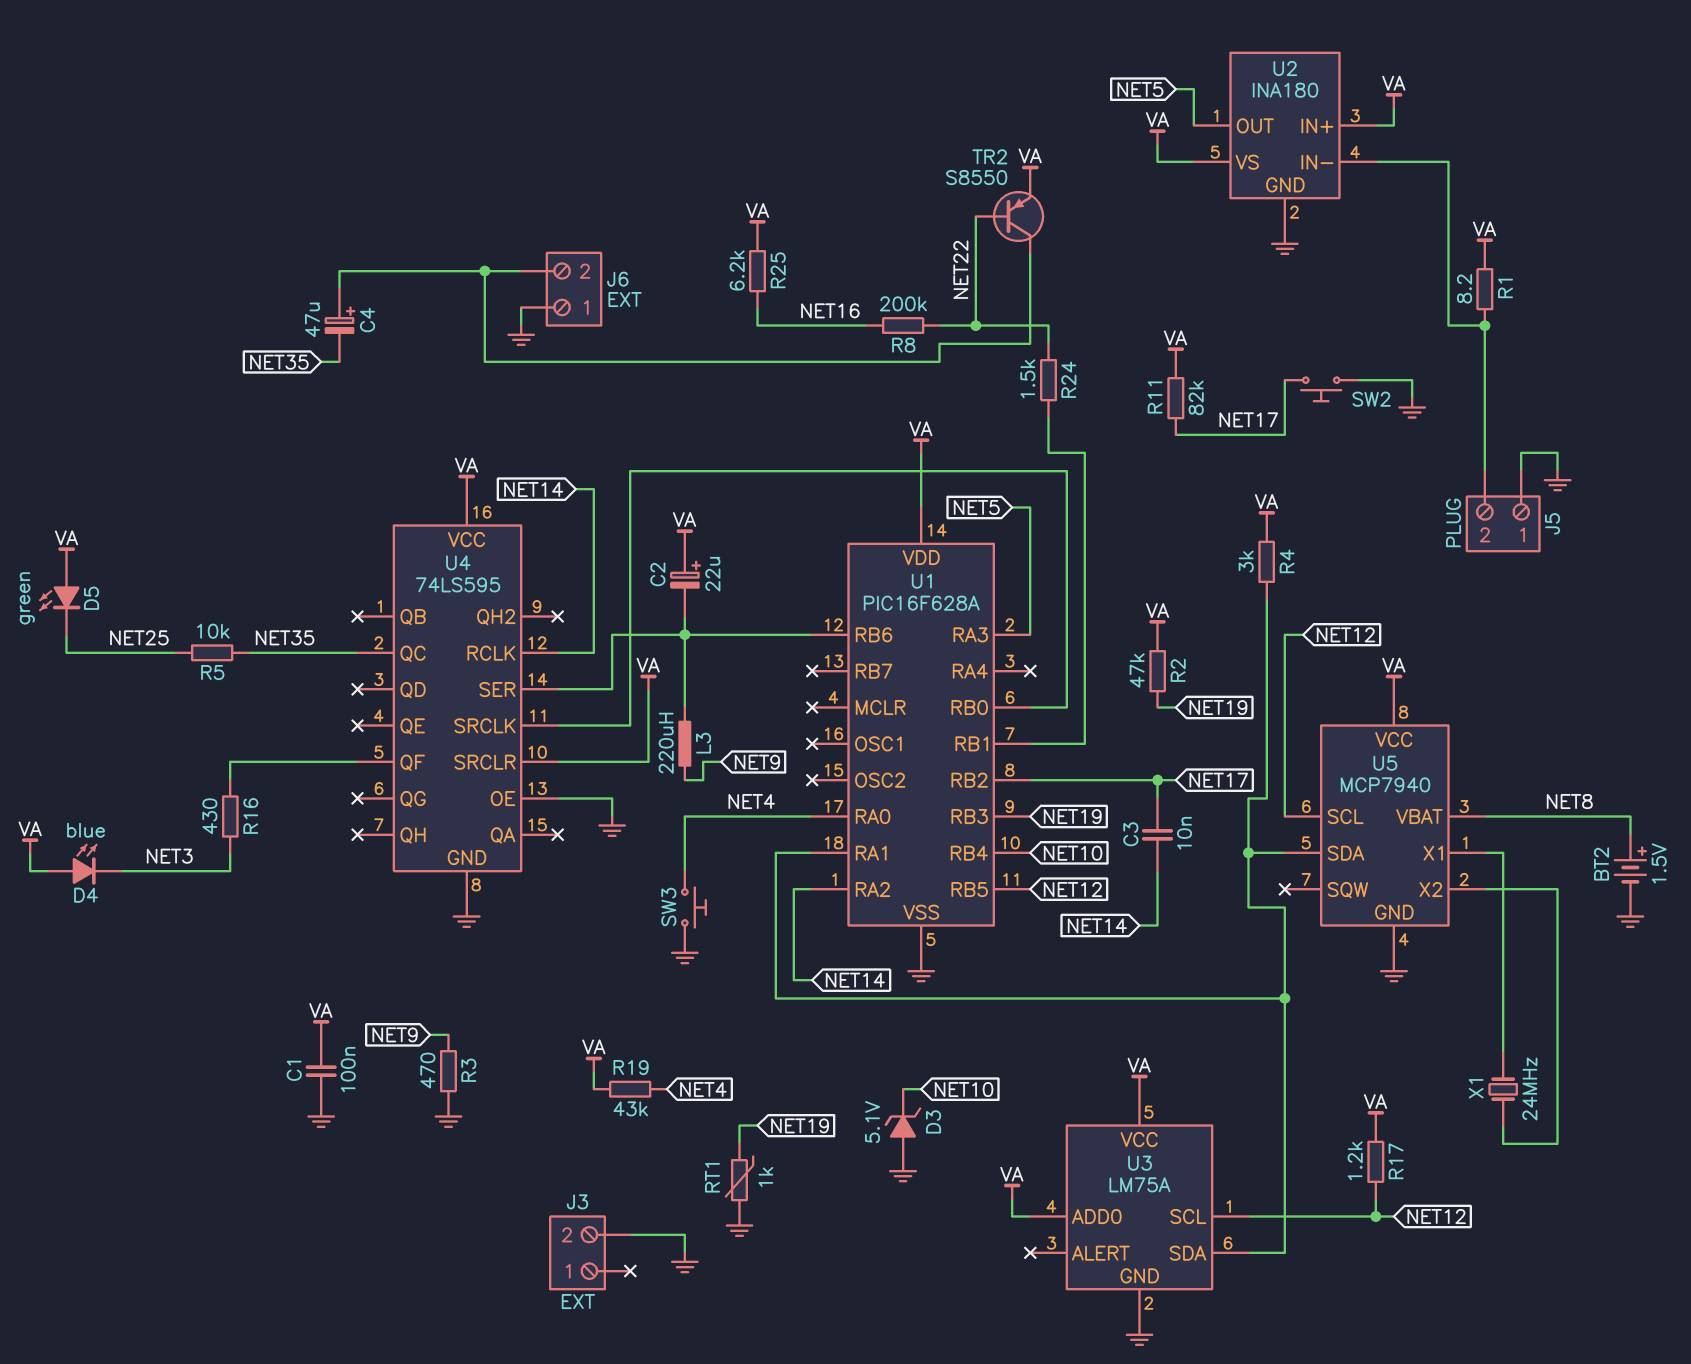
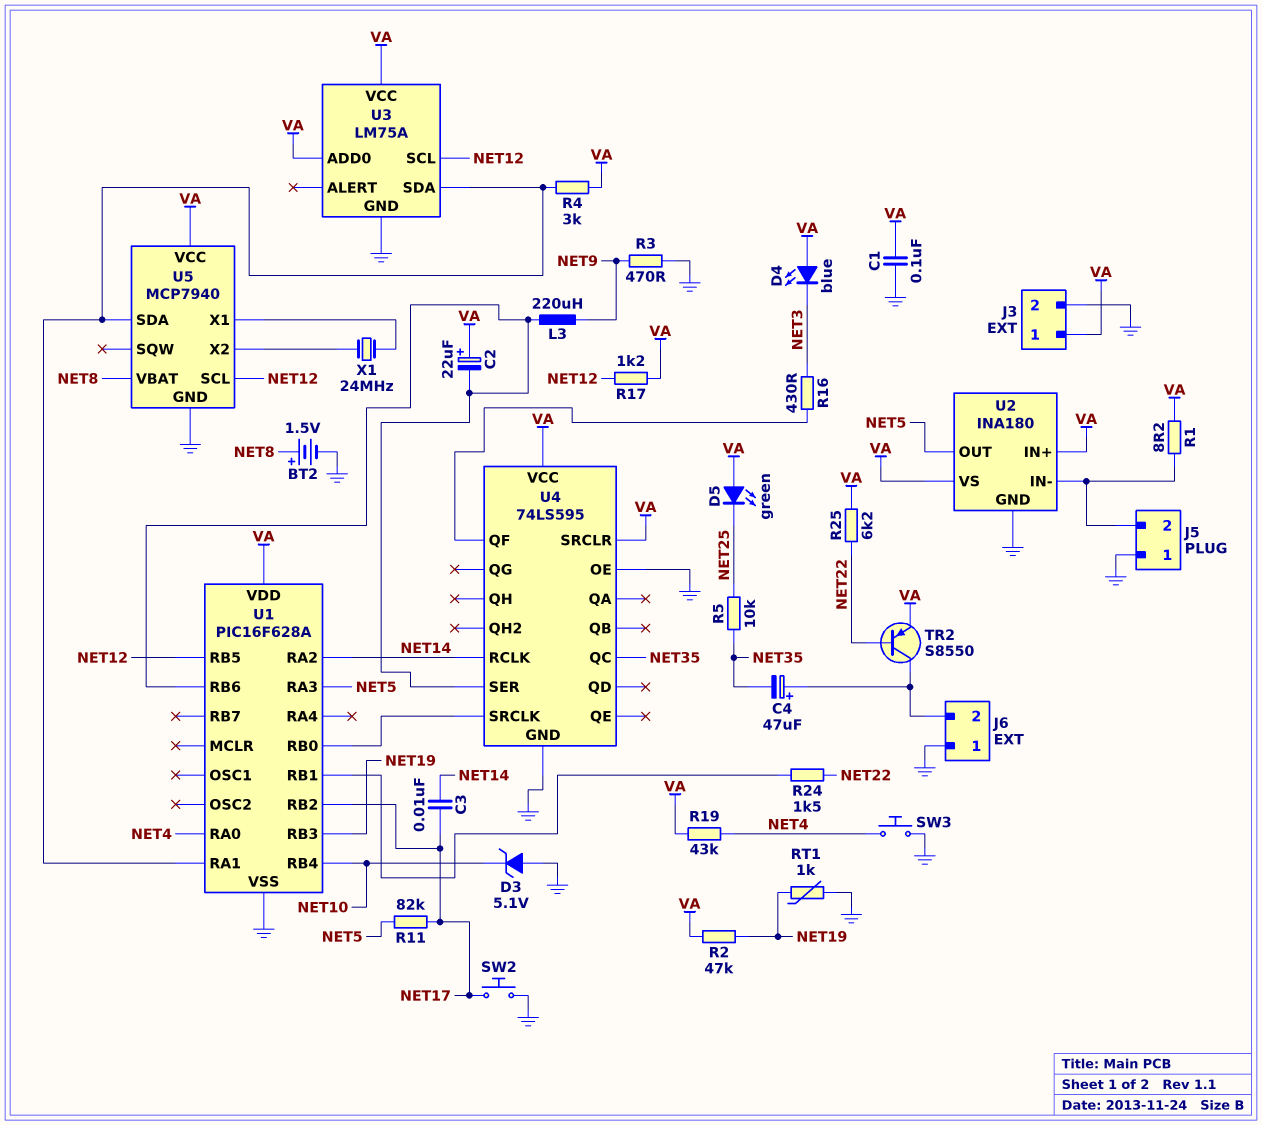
J3 pin 1: none -> VA
R8: 200k (NET16, NET22) -> none
R11: 82k (NET17, VA) -> 82k (NET5, NET17)
R25: 6.2k (NET16, VA) -> 6.2k (NET22, VA)

